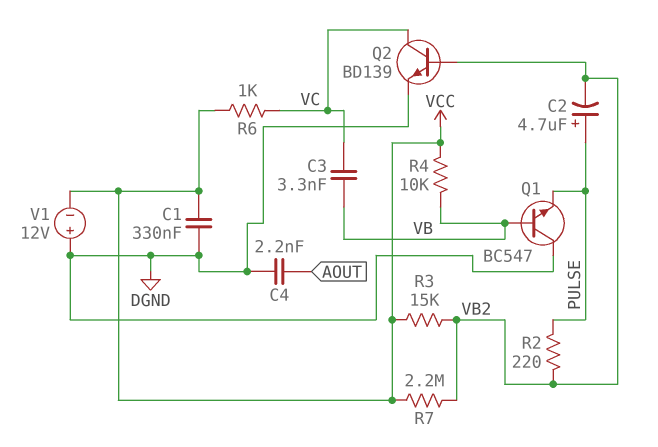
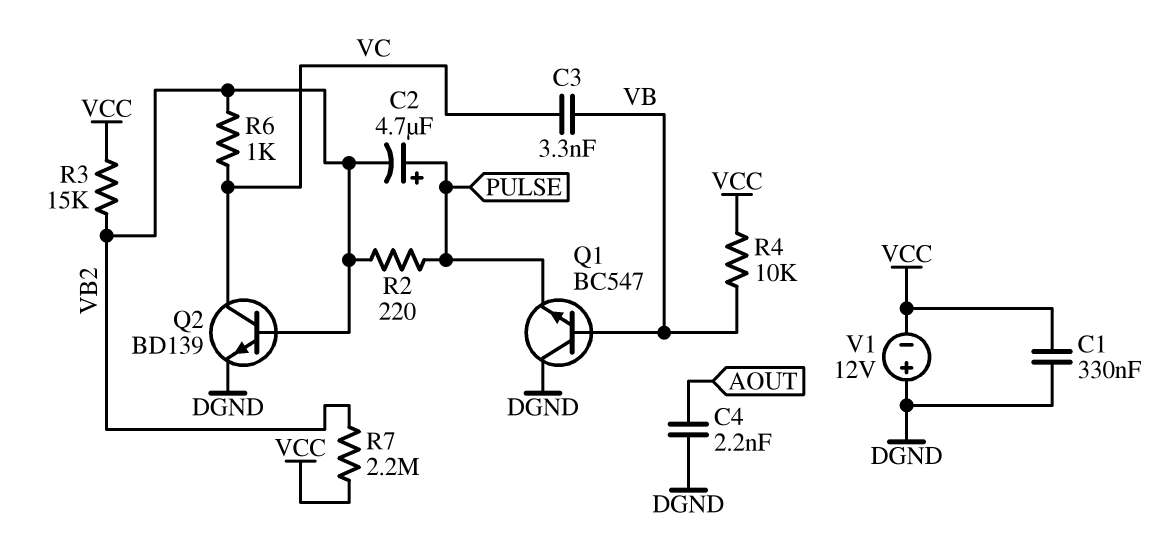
R6: 1k (VC, VCC) -> 1k (VB2, VC)

